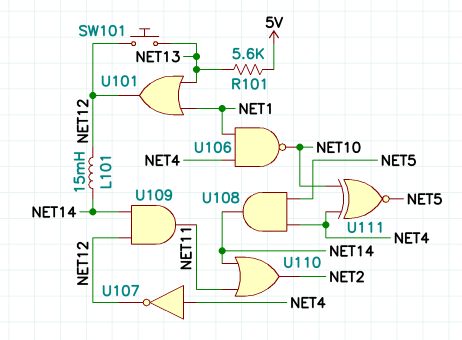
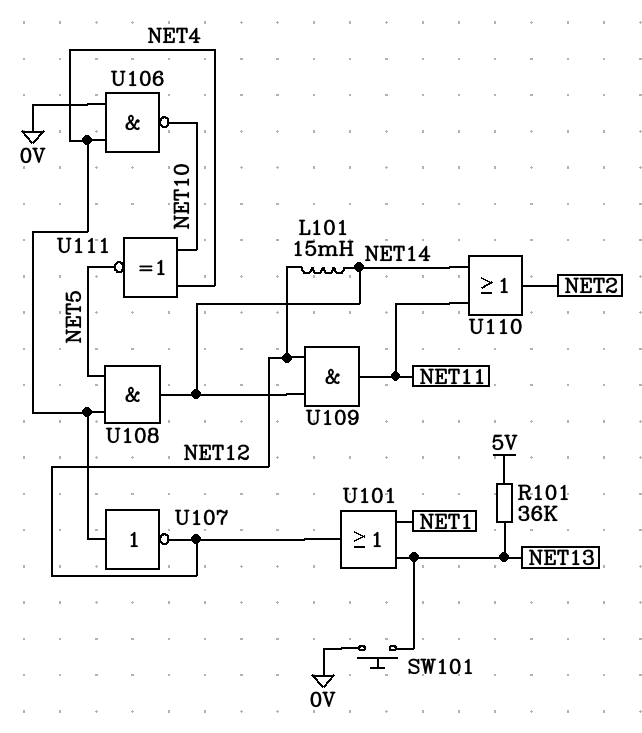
R101: 5.6k (5V, NET13) -> 36k (5V, NET13)
SW101: button (NET12, NET13) -> button (0V, NET13)
U106: NAND (in NET1, in NET4, out NET10) -> NAND (in 0V, in NET4, out NET10)

